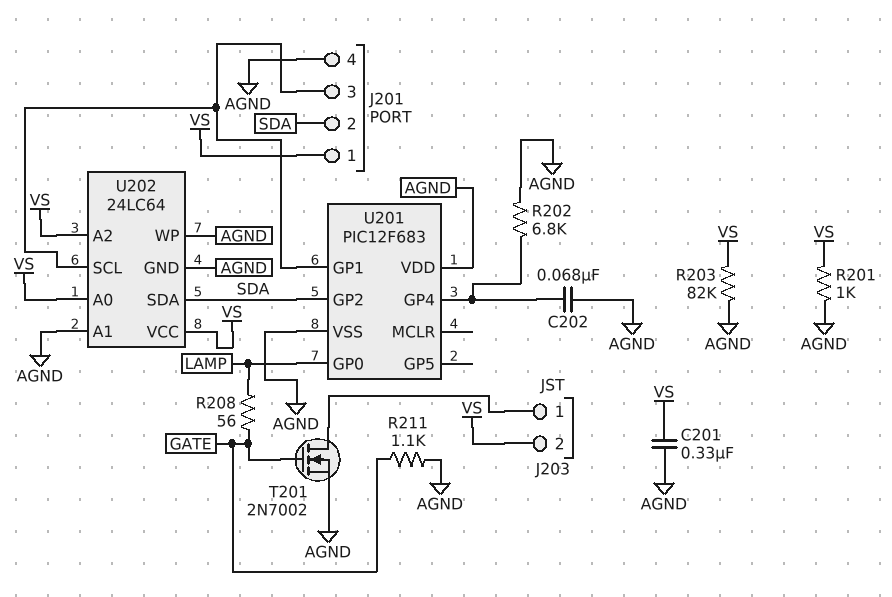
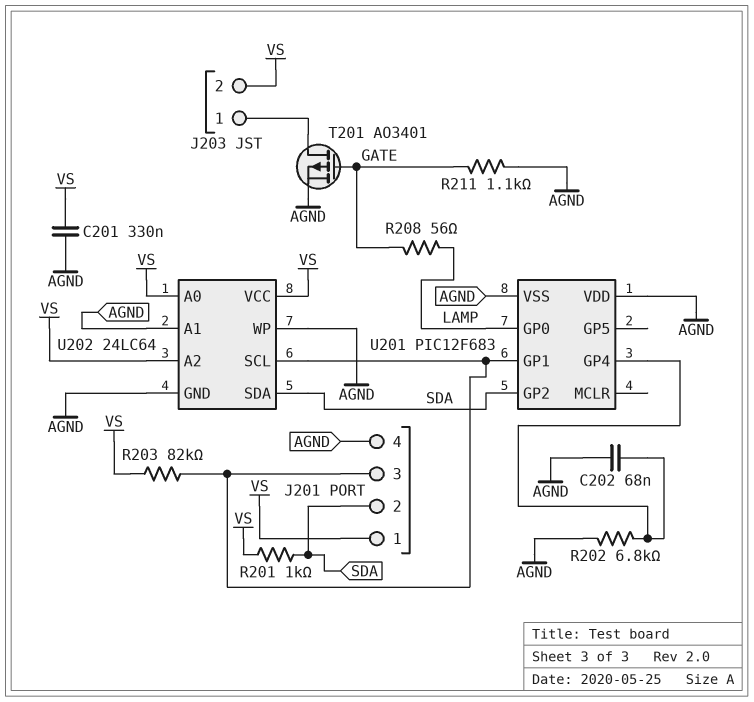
R201: 1k (AGND, VS) -> 1k (SDA, VS)
R203: 82k (AGND, VS) -> 82k (J201/3, VS)
T201: NMOS 2N7002 (G GATE, D J203/1, S AGND) -> PMOS AO3401 (G GATE, D J203/1, S AGND)

